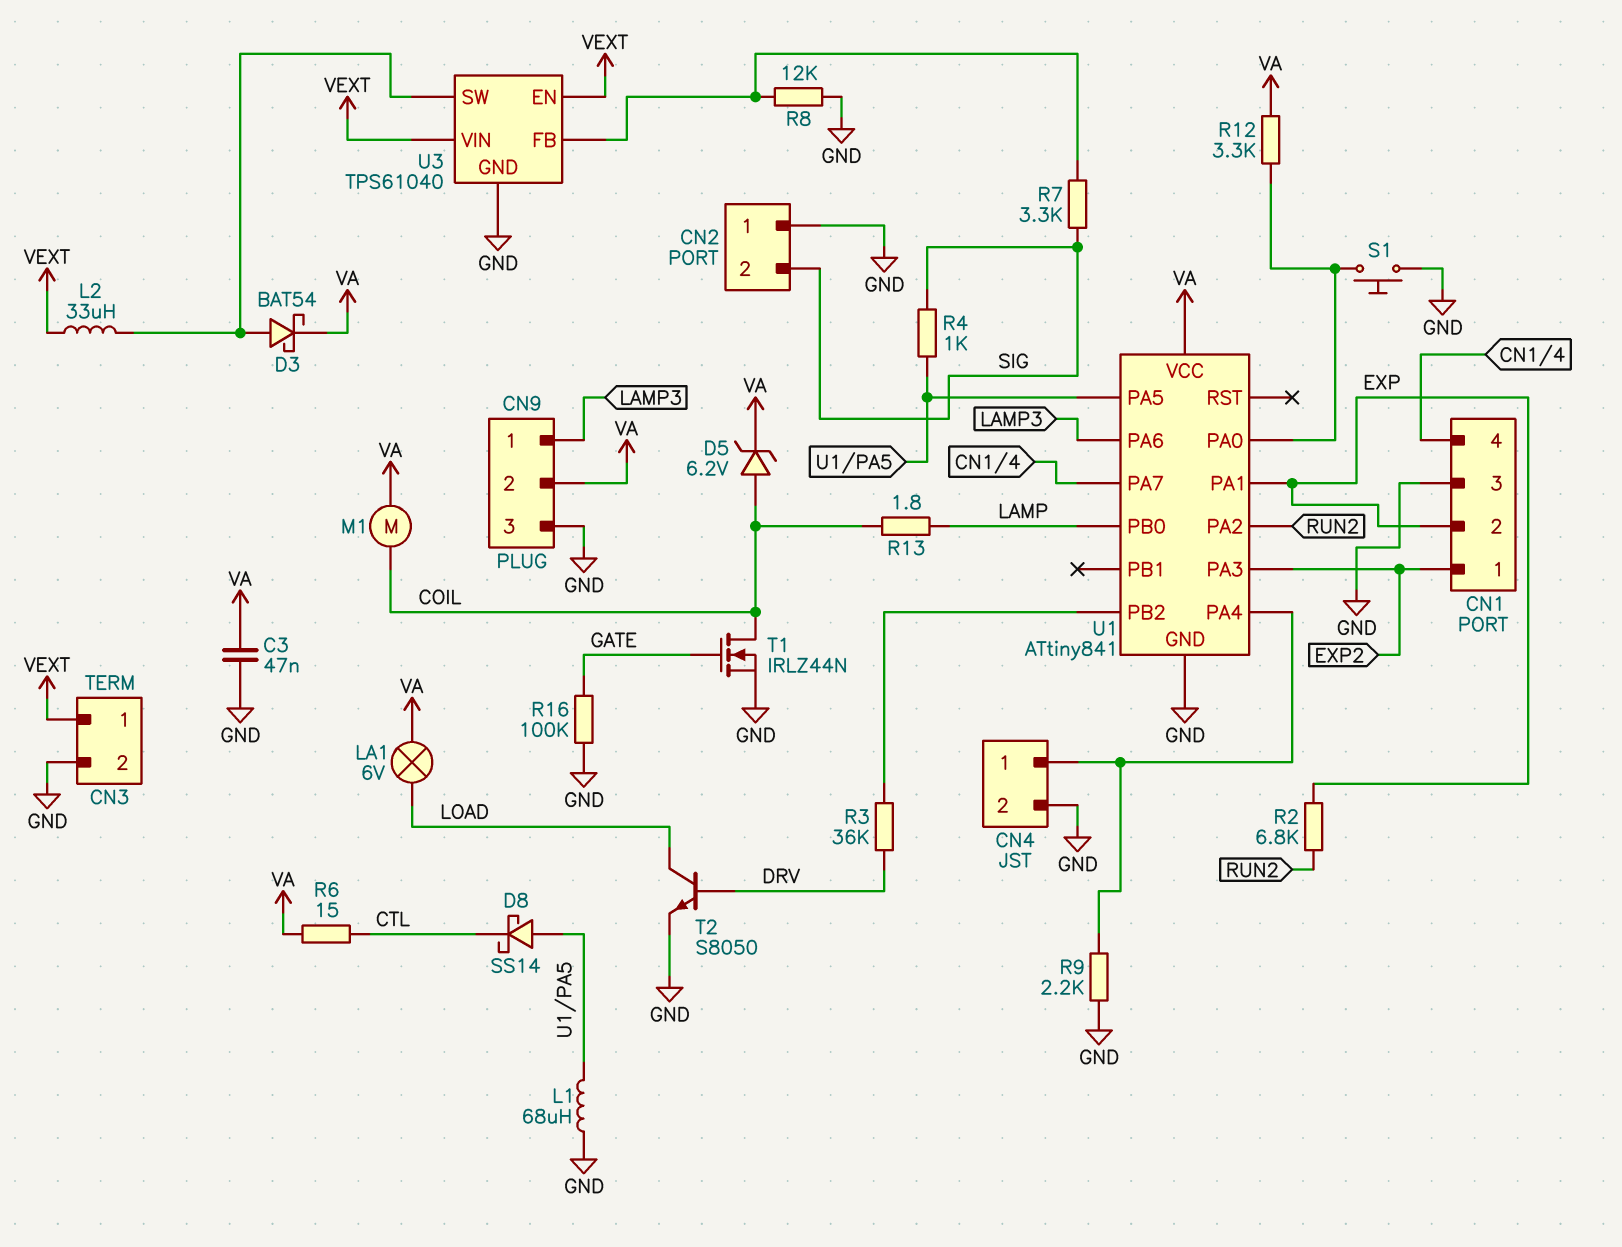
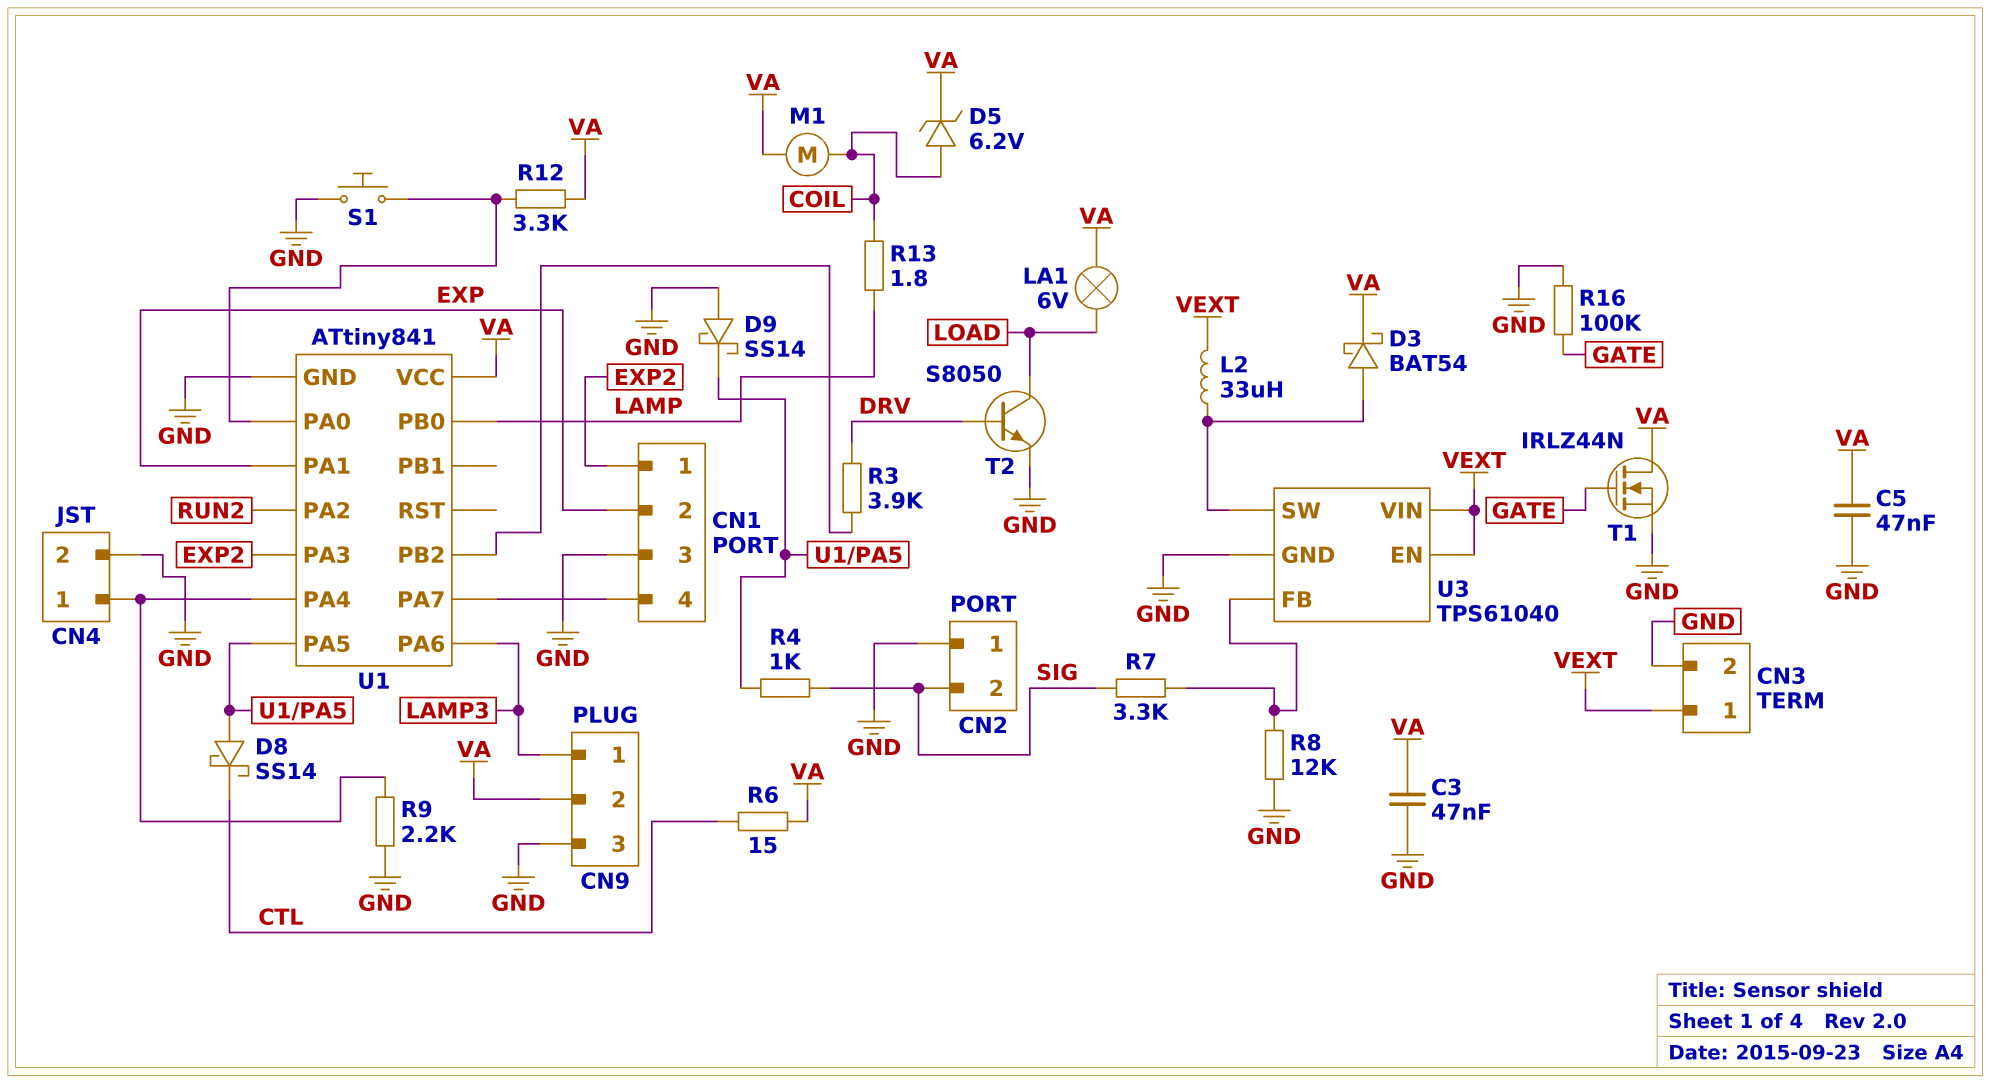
C5: none -> 47nF (GND, VA)
D9: none -> schottky SS14 (A GND, K U1/PA5)
L1: 68uH (GND, U1/PA5) -> none
R2: 6.8k (EXP, RUN2) -> none
R3: 36k (DRV, U1/PB2) -> 3.9k (DRV, U1/PB2)
T1: NMOS IRLZ44N (G GATE, D COIL, S GND) -> NMOS IRLZ44N (G GATE, D VA, S GND)

